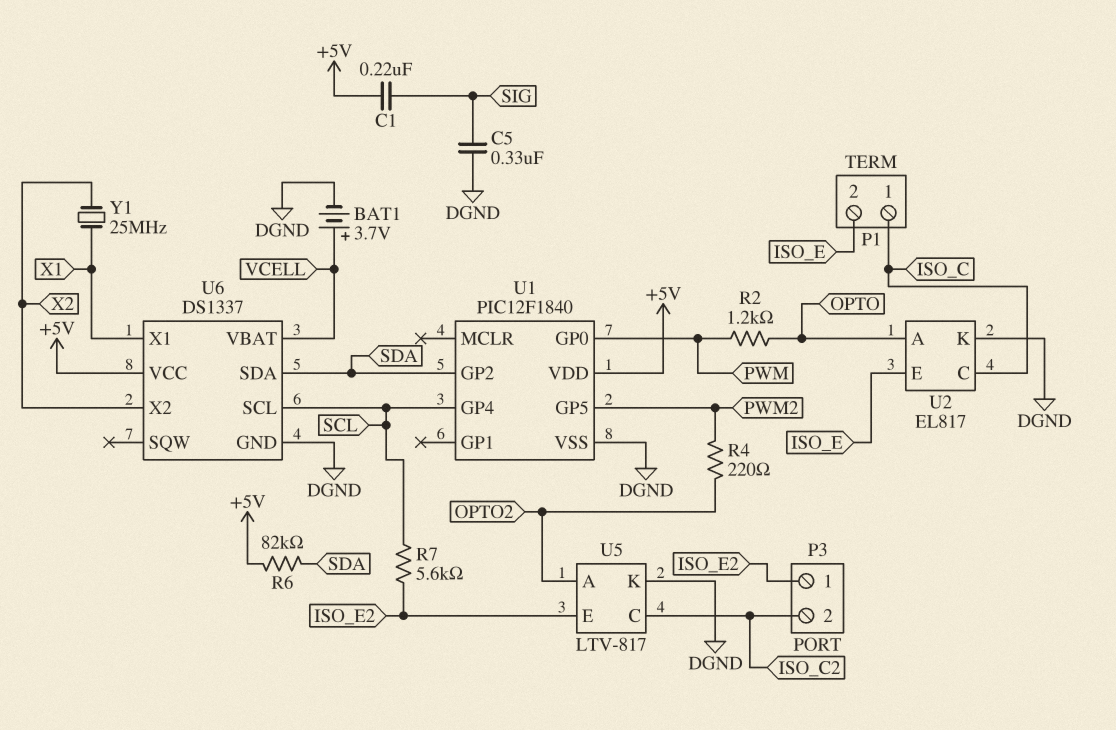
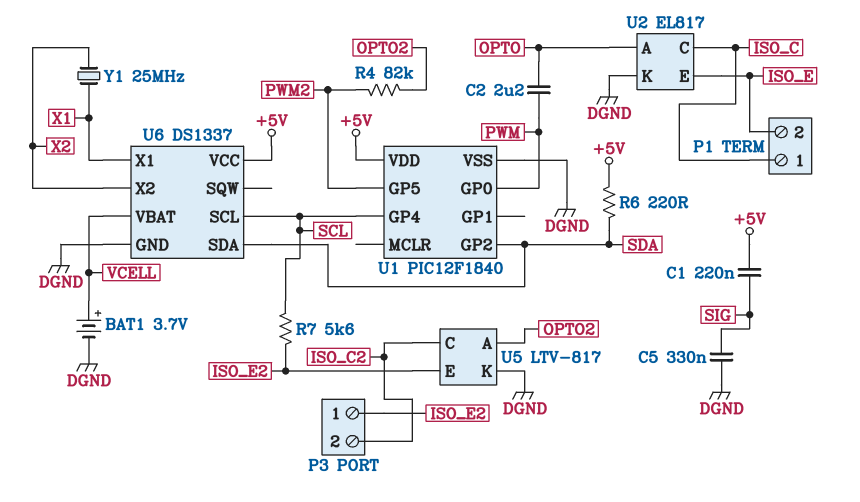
C2: none -> 2.2uF (OPTO, PWM)
R2: 1.2k (OPTO, PWM) -> none
R4: 220 (OPTO2, PWM2) -> 82k (OPTO2, PWM2)
R6: 82k (+5V, SDA) -> 220 (+5V, SDA)

